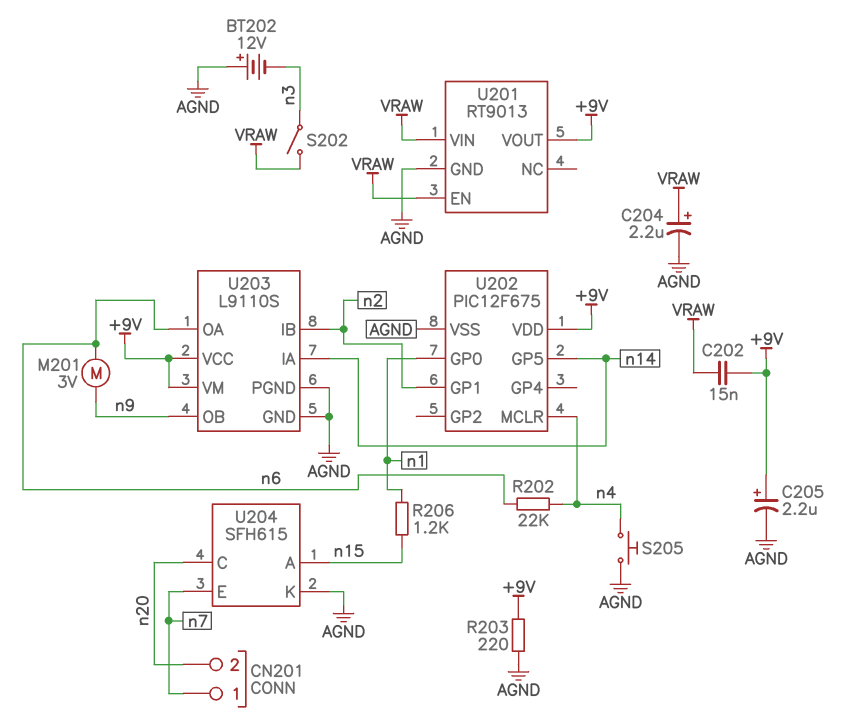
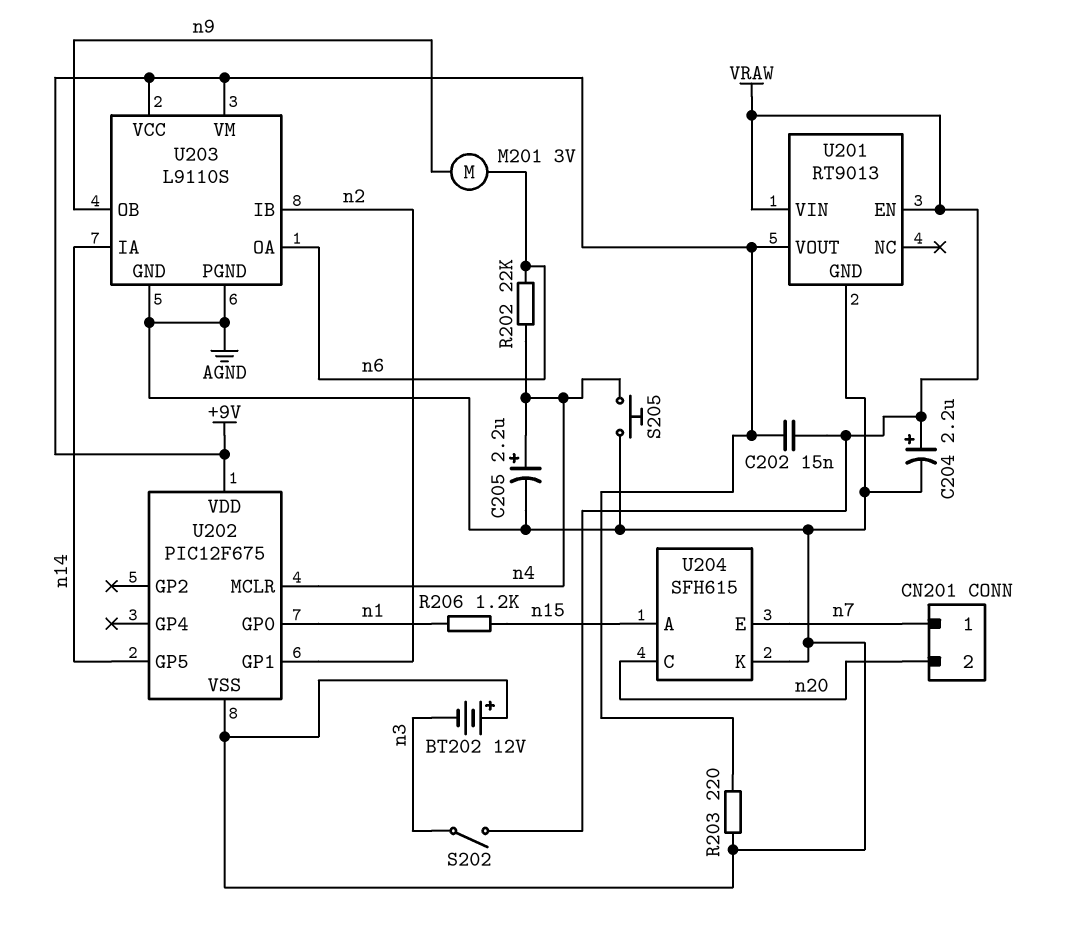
C205: 2.2uF (plus +9V, minus AGND) -> 2.2uF (plus n4, minus AGND)

